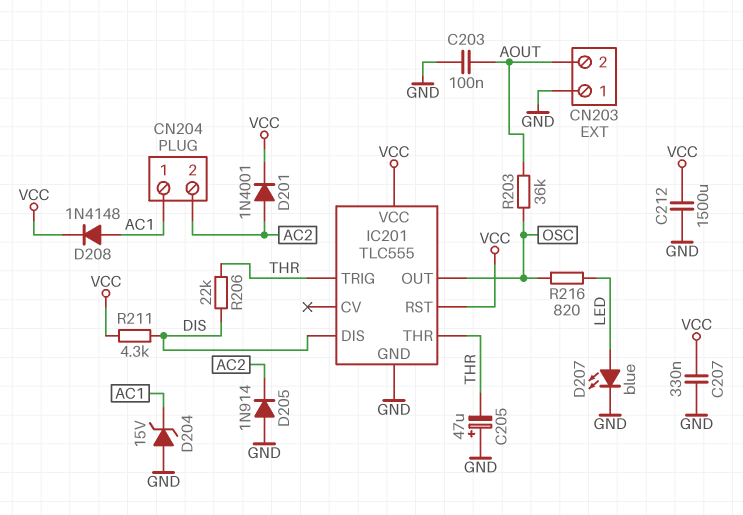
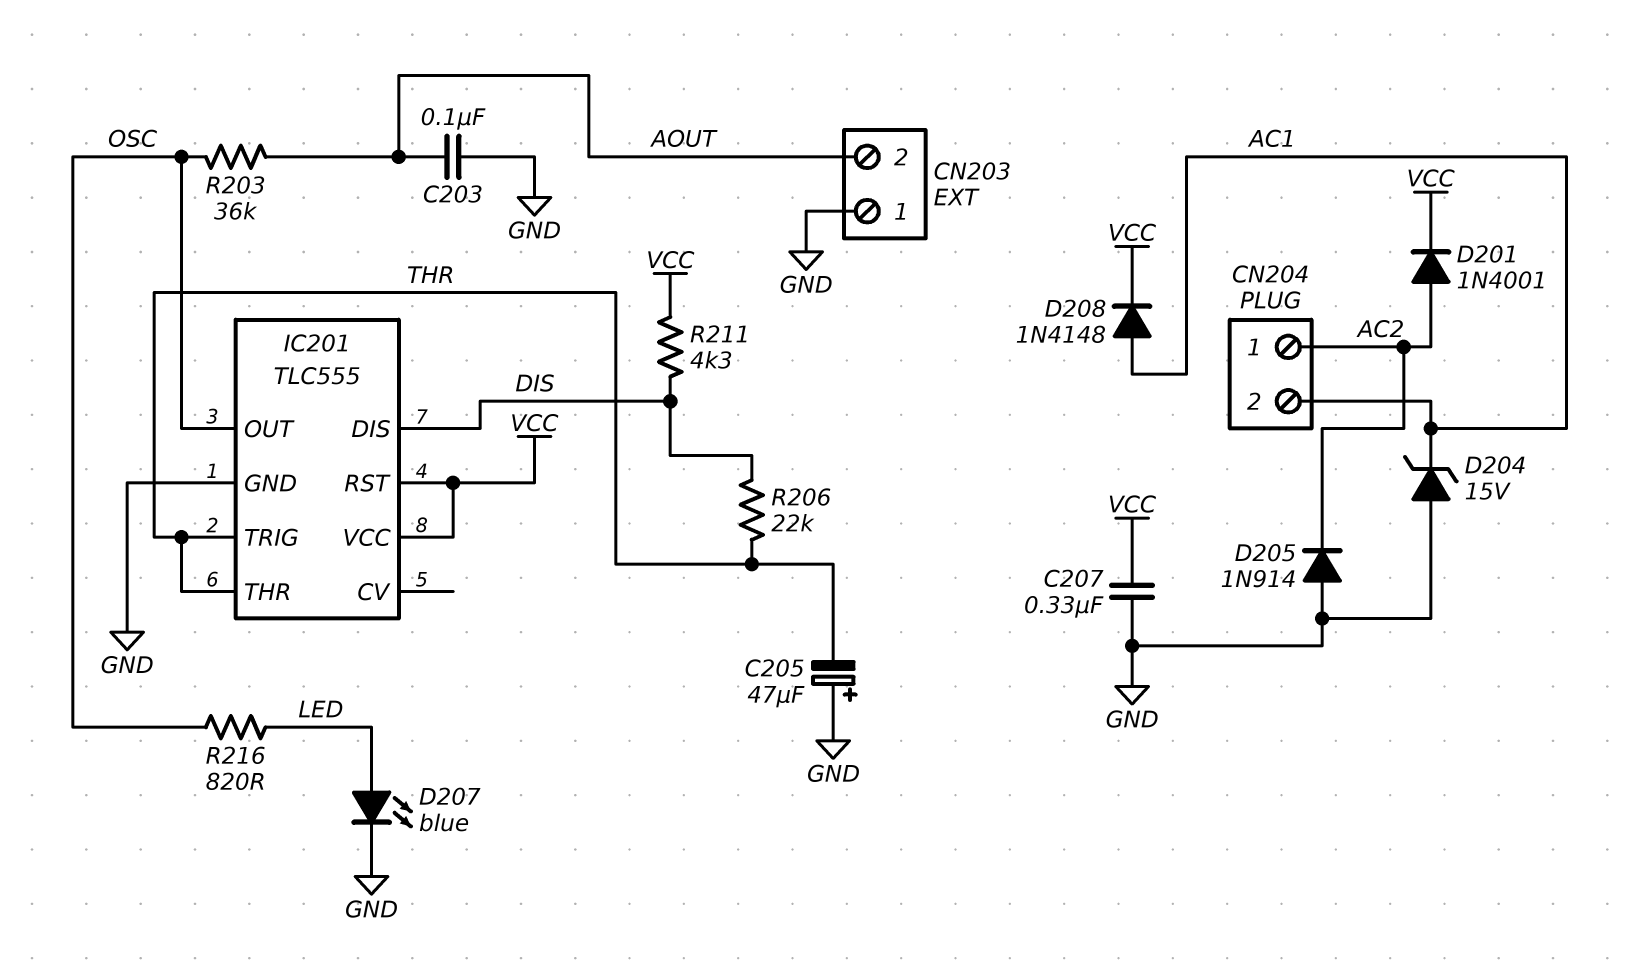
C212: 1500uF (GND, VCC) -> none
CN204 pin 1: AC1 -> AC2
CN204 pin 2: AC2 -> AC1

